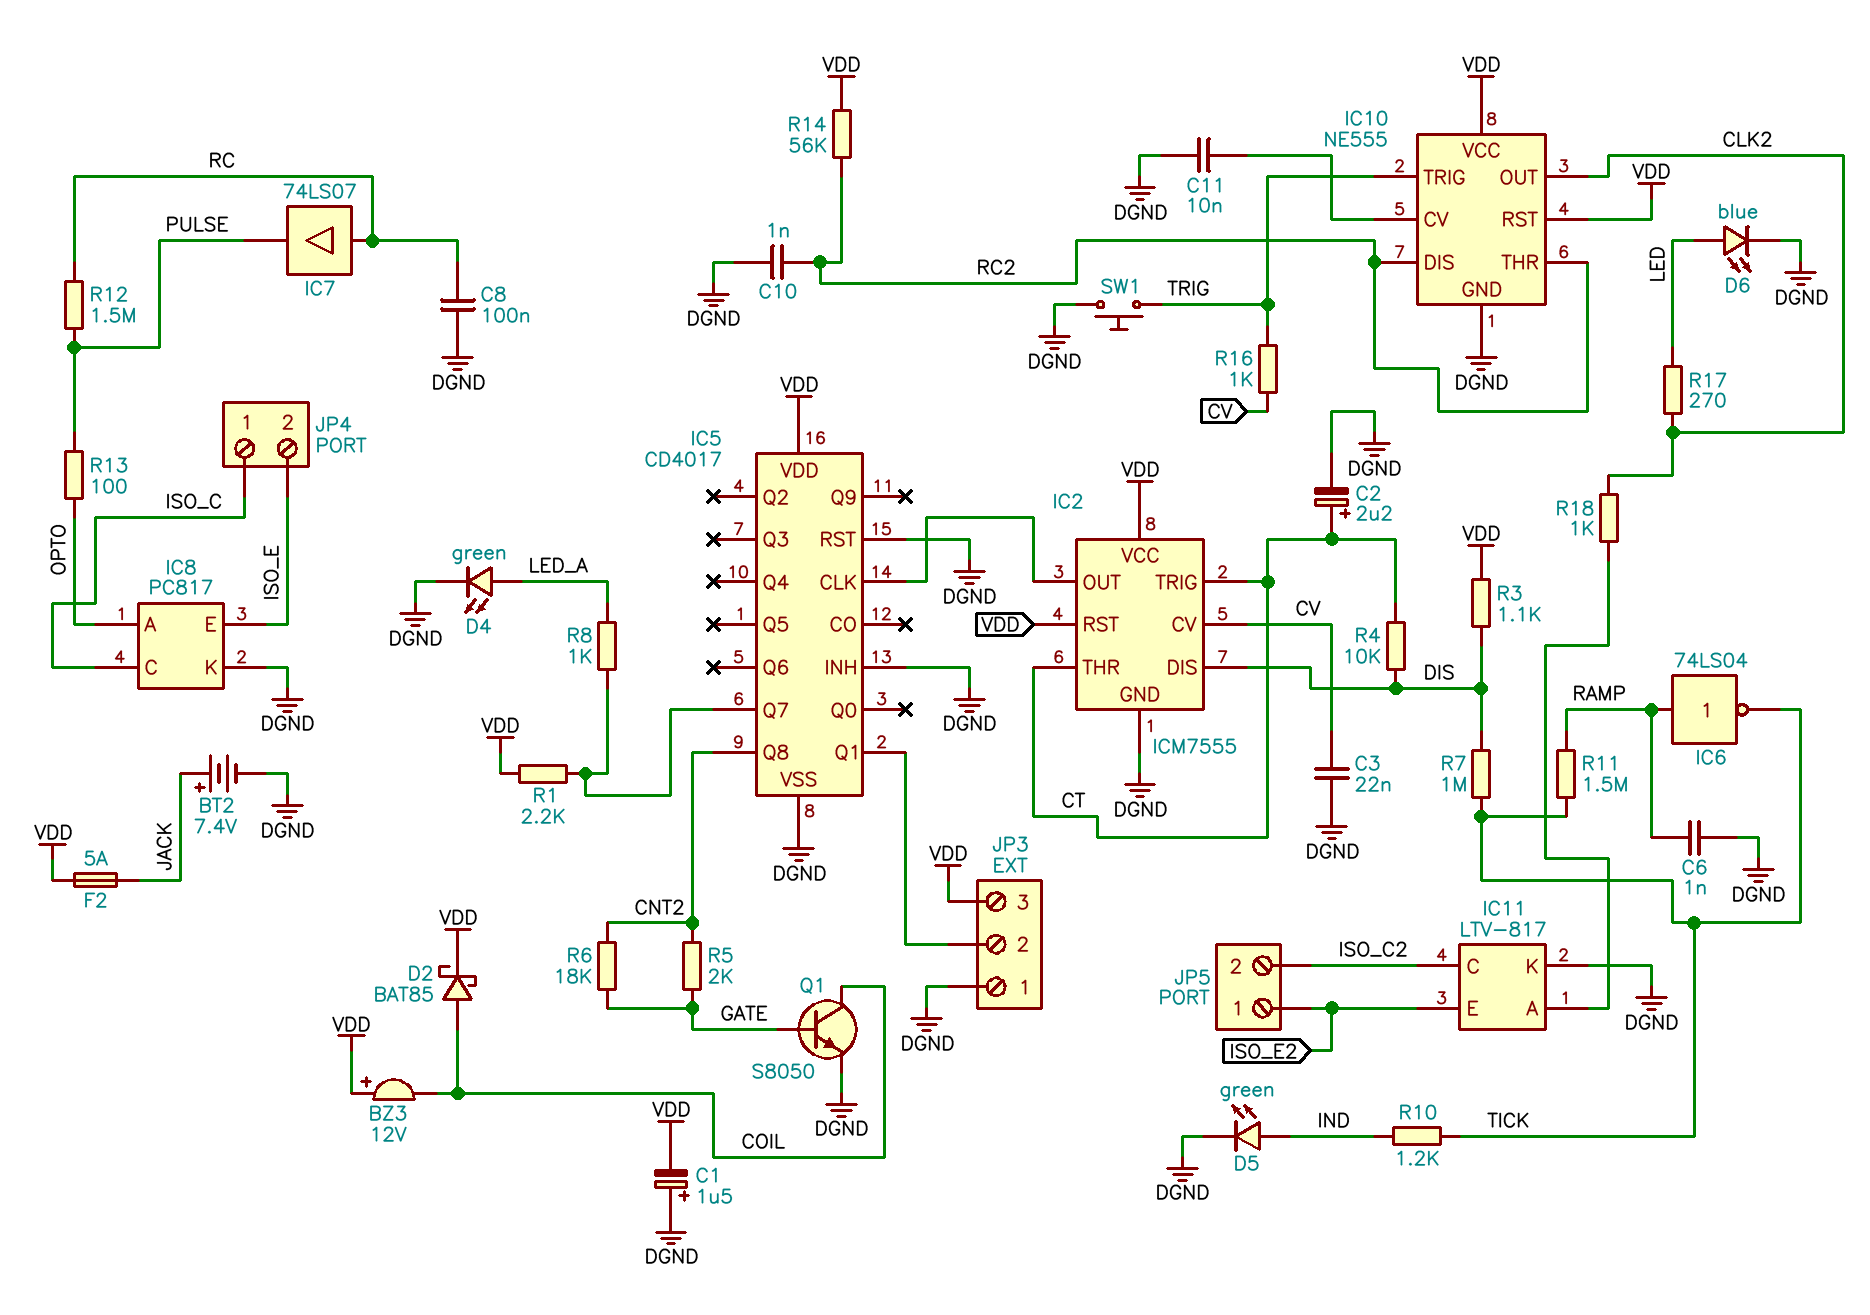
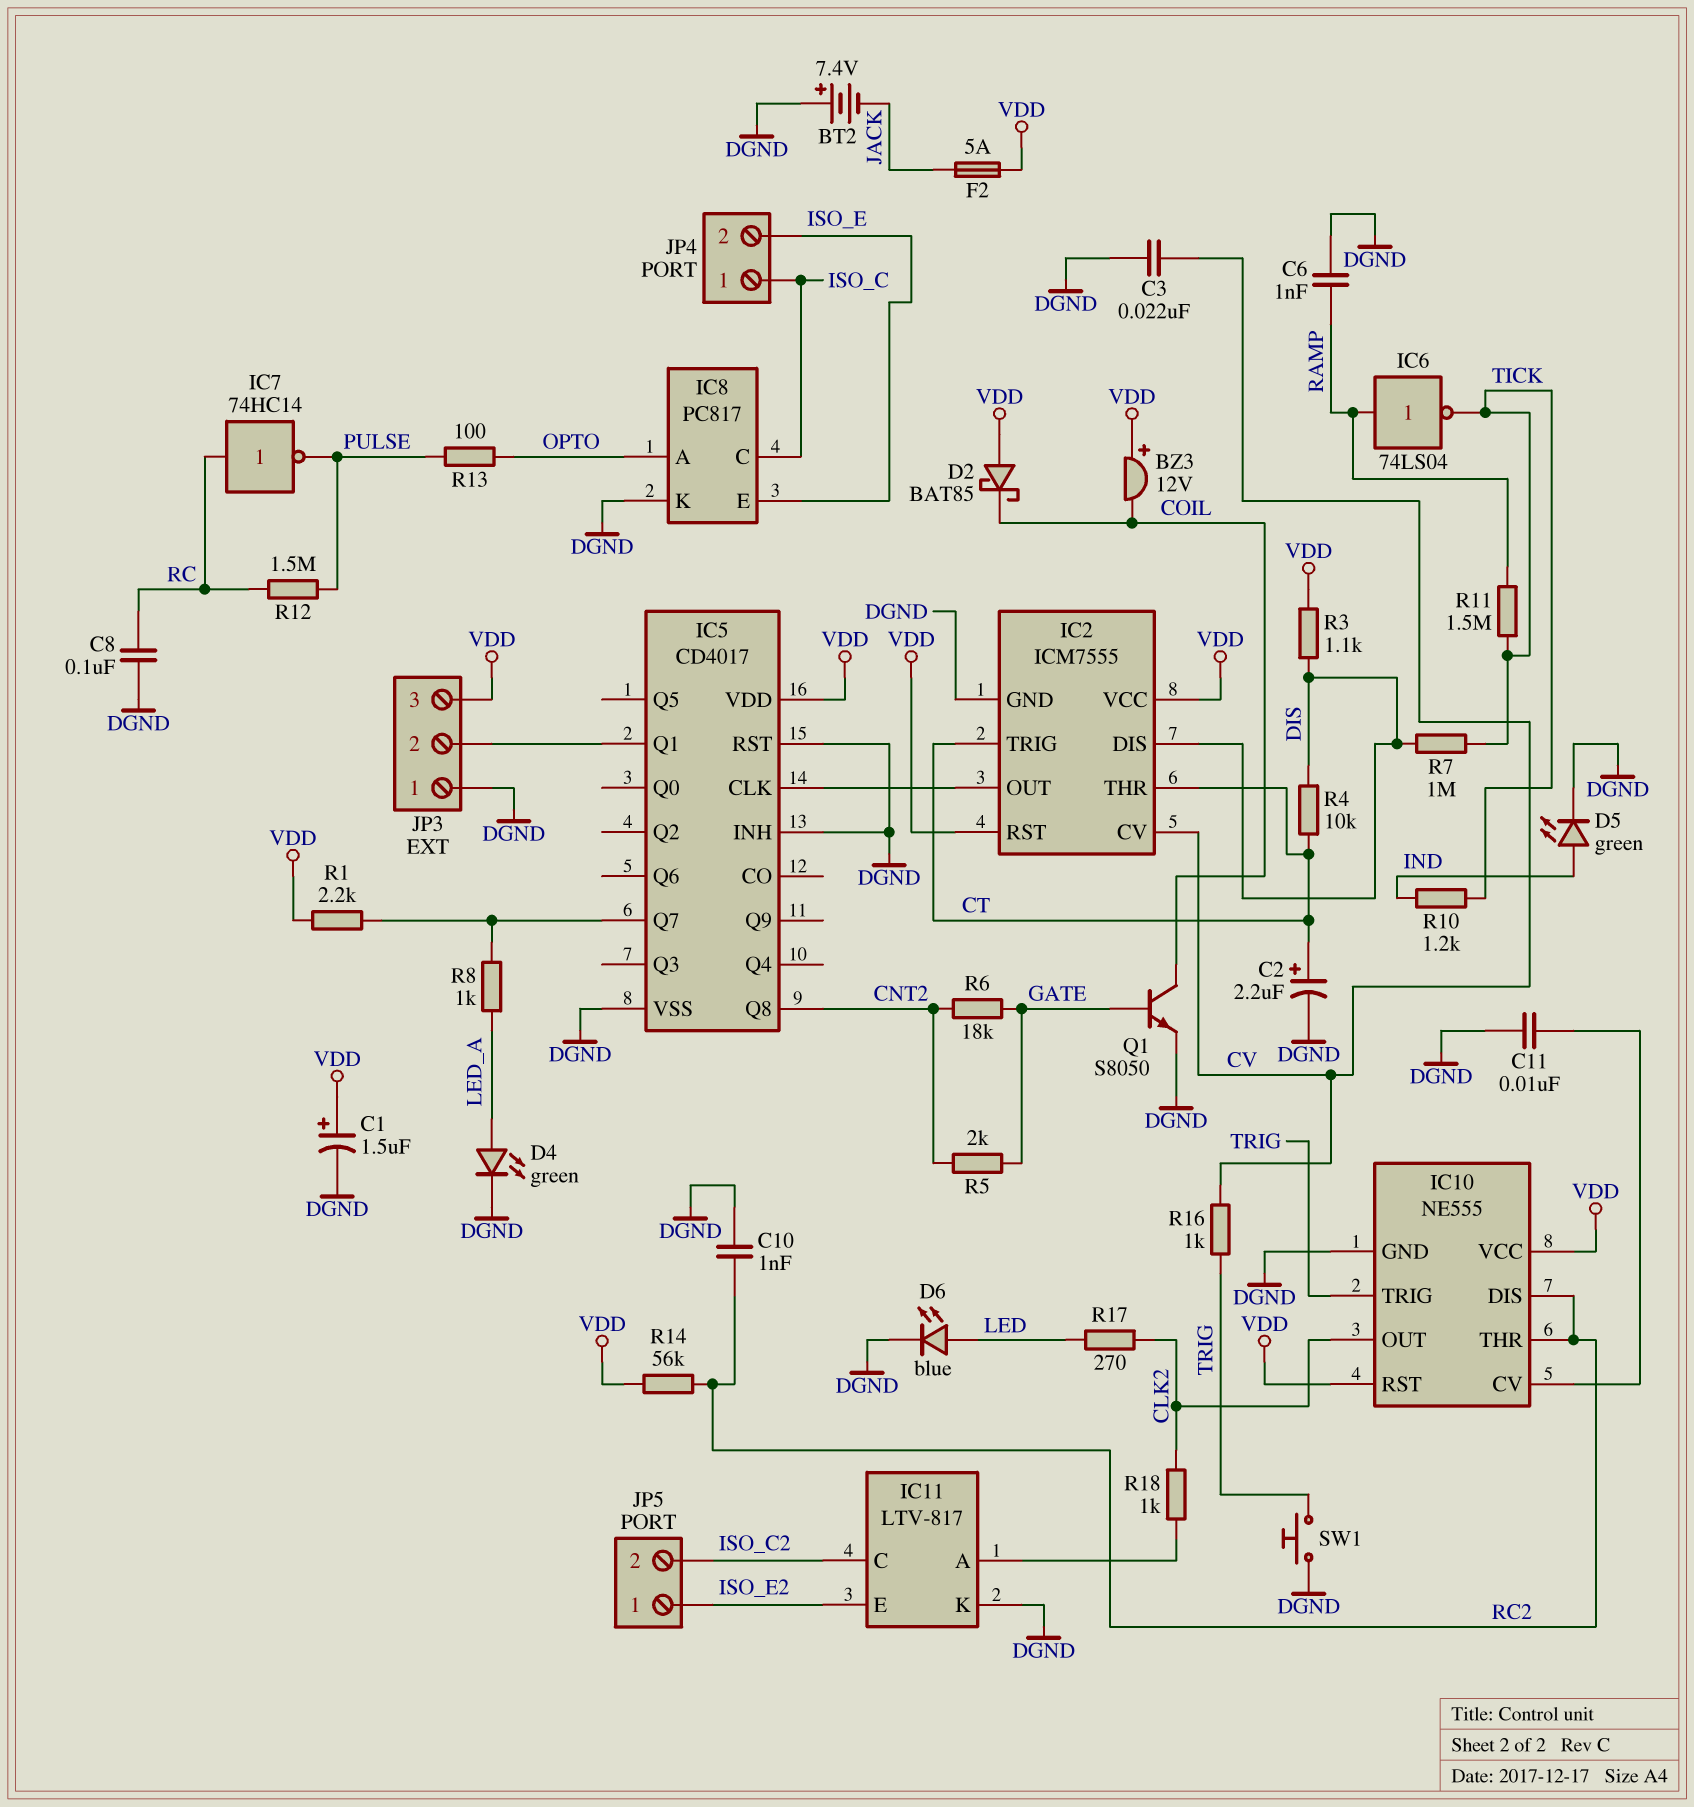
BT2: 7.4V (plus JACK, minus DGND) -> 7.4V (plus DGND, minus JACK)
C1: 1.5uF (plus DGND, minus VDD) -> 1.5uF (plus VDD, minus DGND)
D2: schottky BAT85 (A COIL, K VDD) -> schottky BAT85 (A VDD, K COIL)
IC7: buffer 74LS07 (in RC, out PULSE) -> NOT 74HC14 (in RC, out PULSE)

